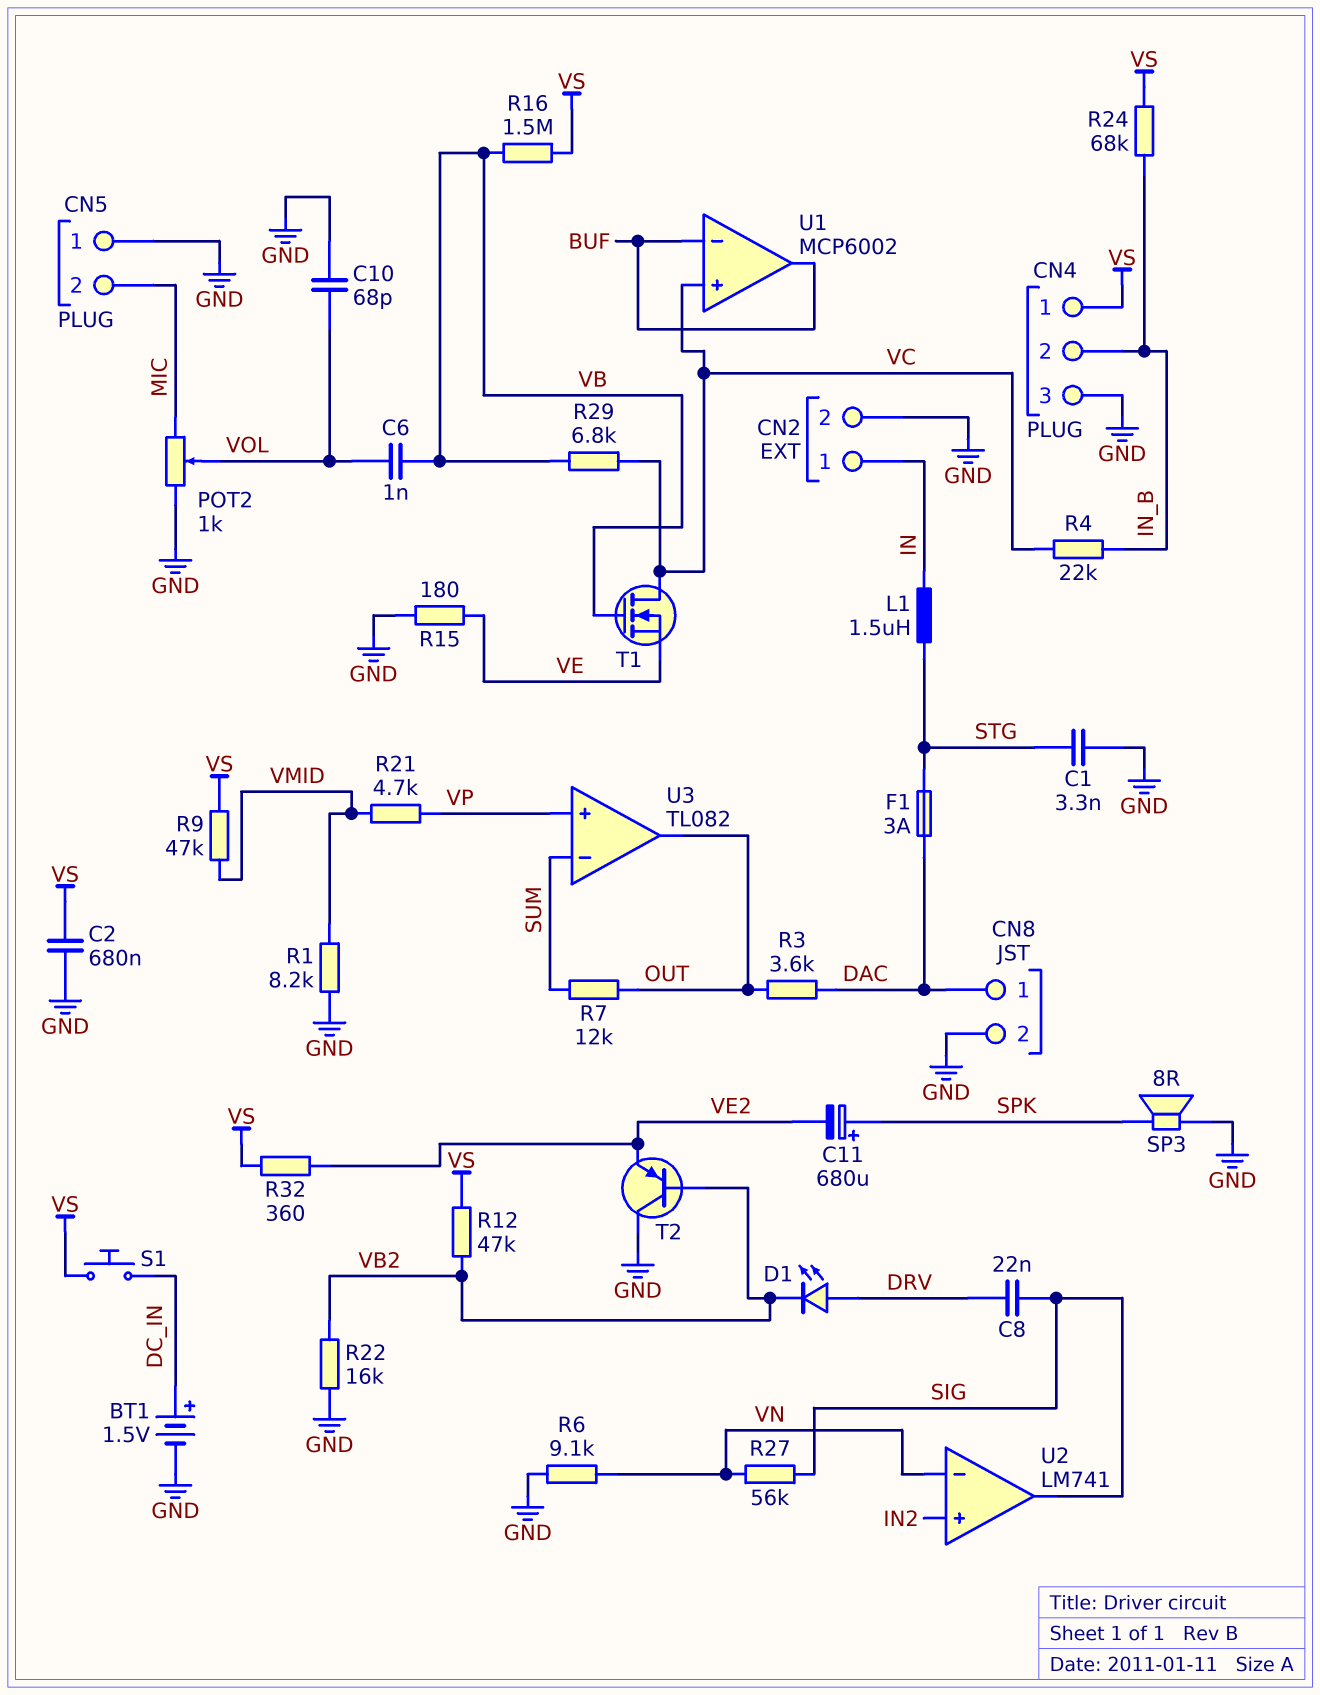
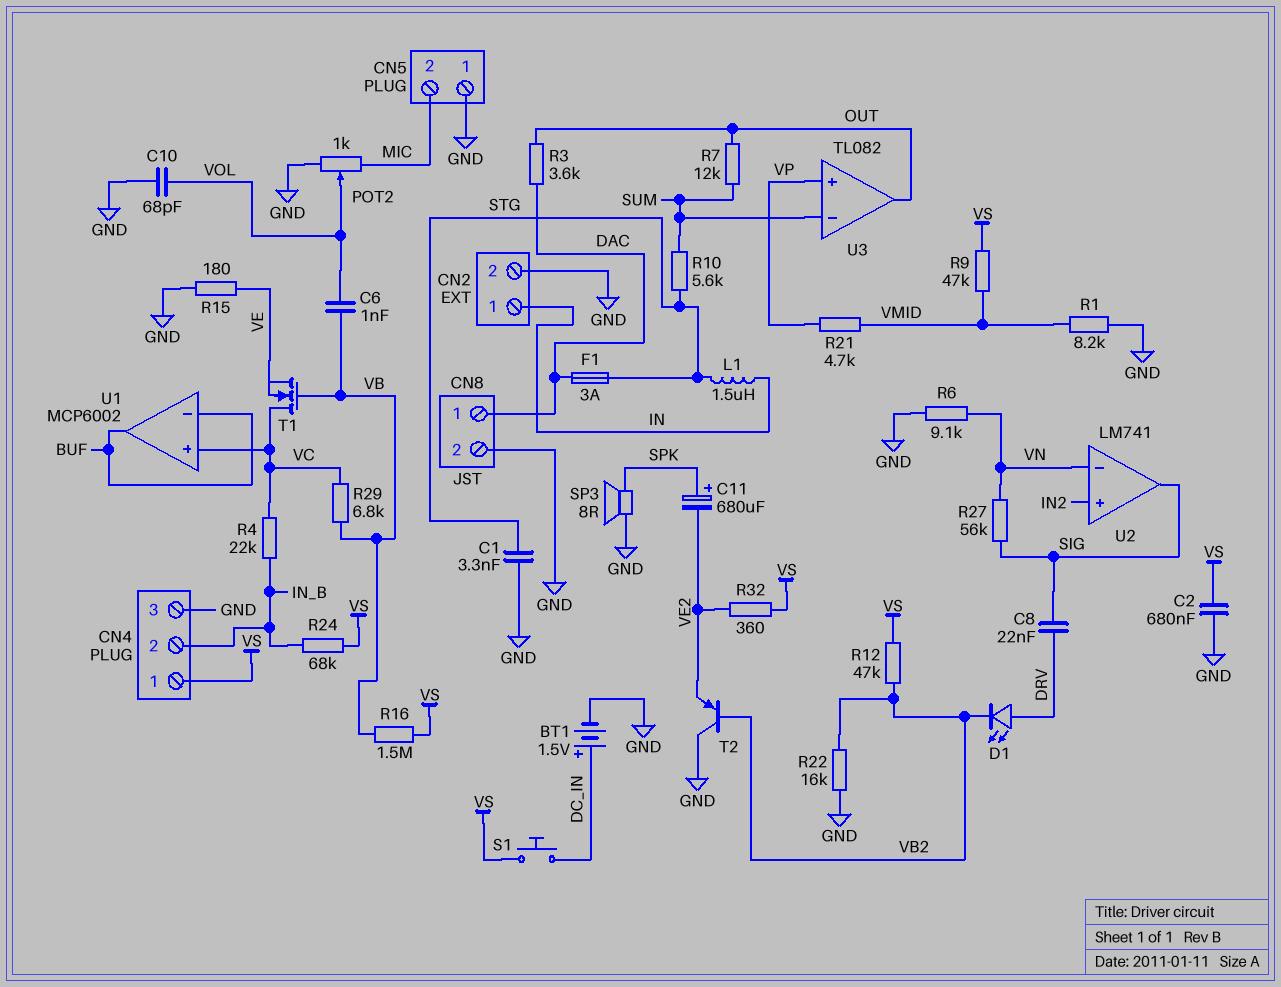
R10: none -> 5.6k (STG, SUM)

